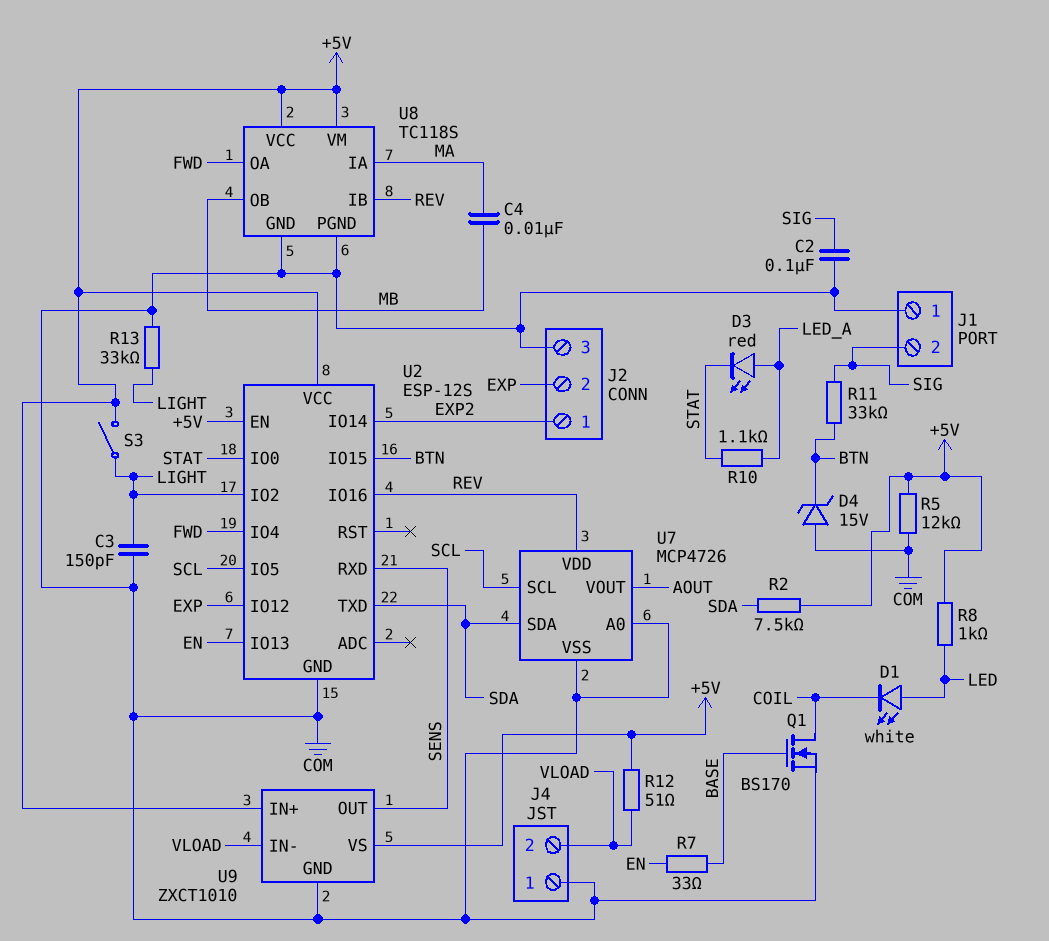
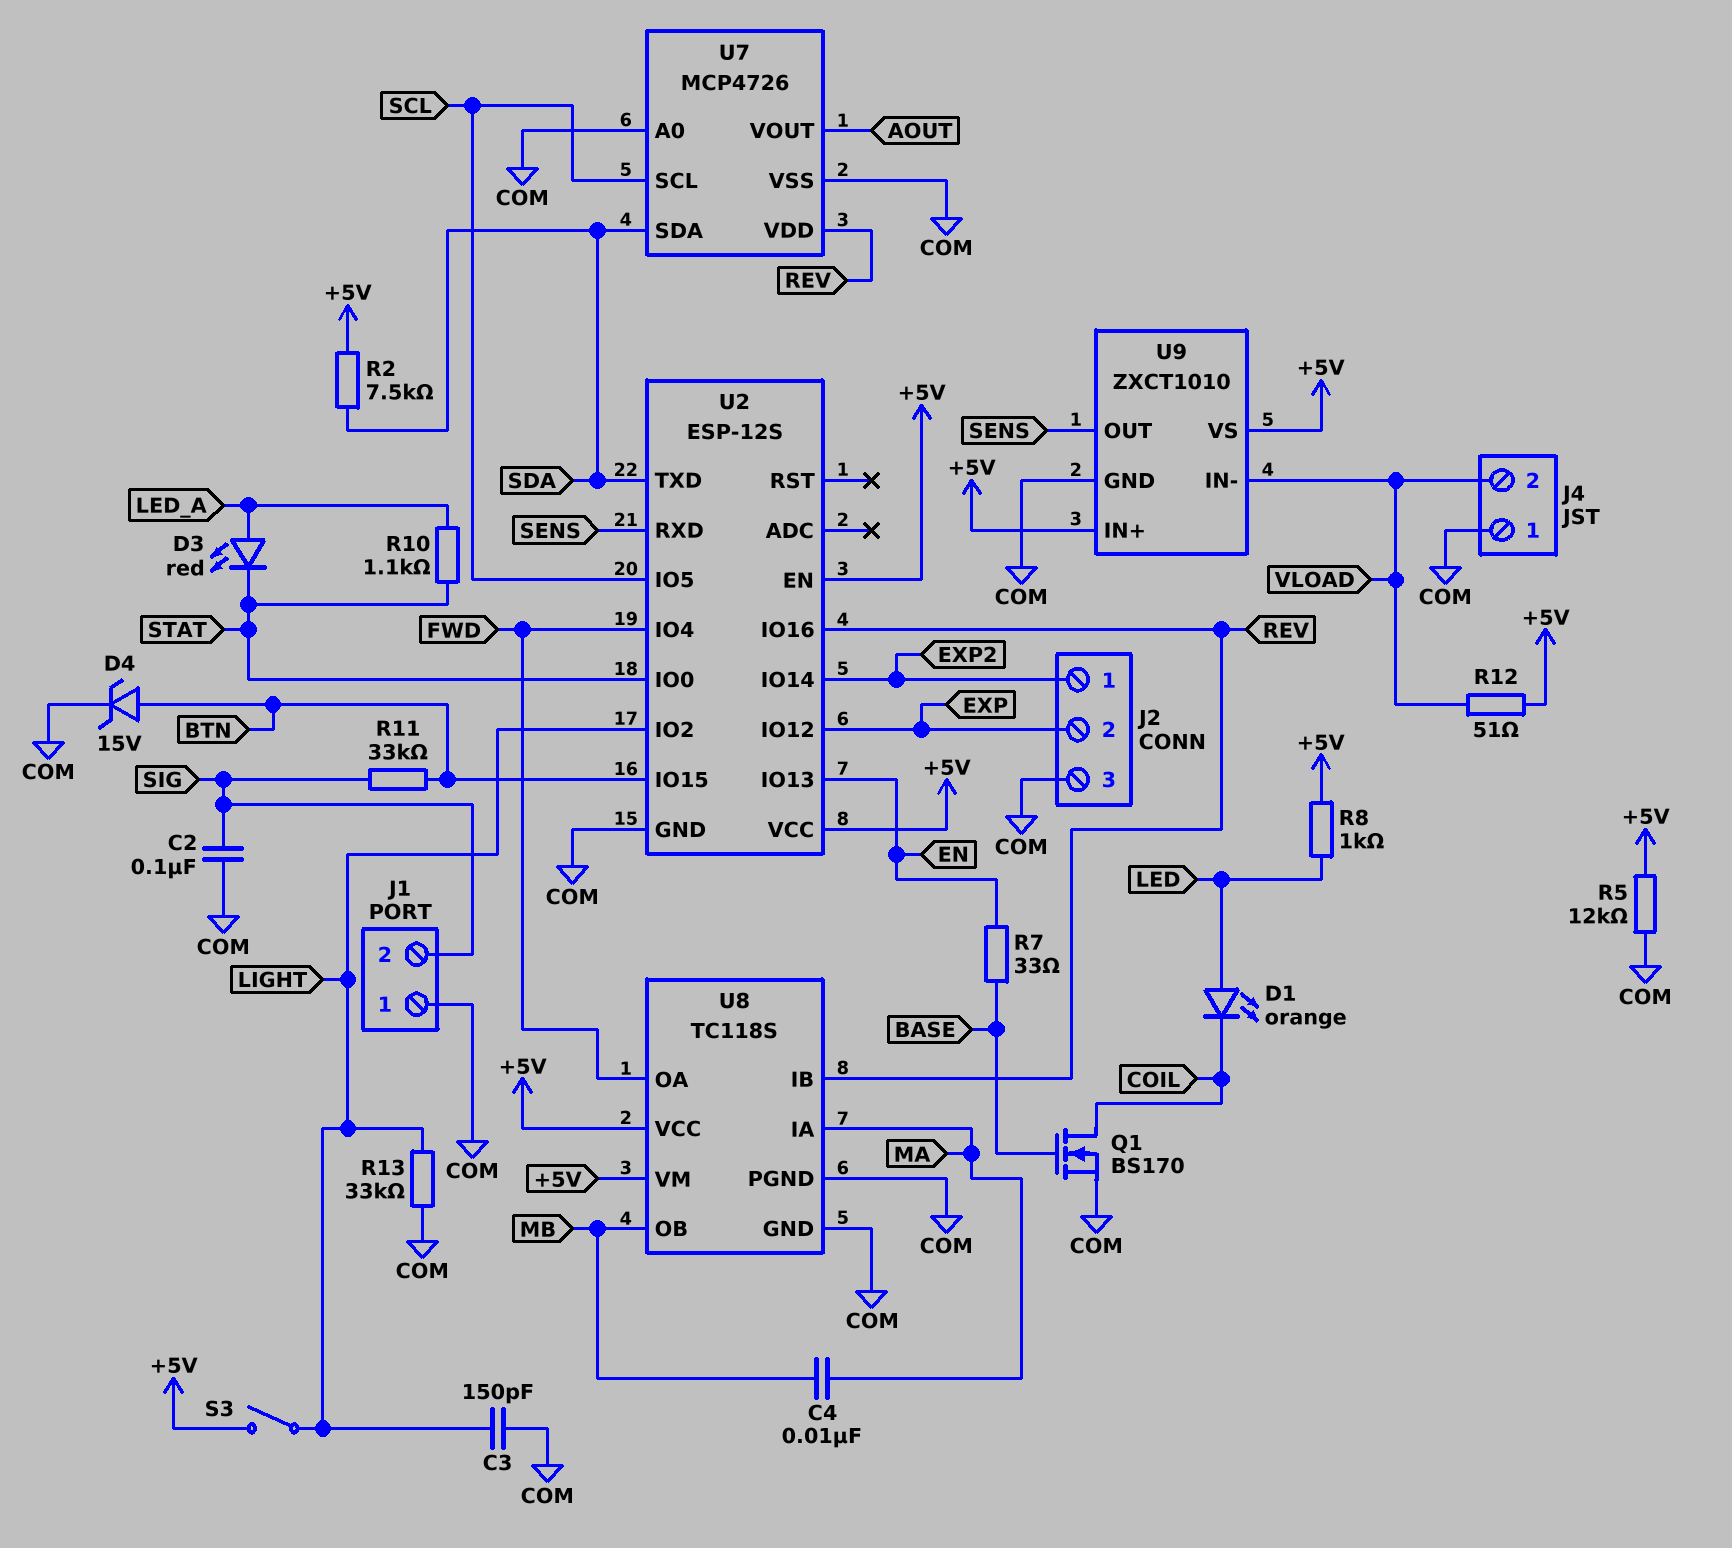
D1: LED white (A LED, K COIL) -> LED orange (A LED, K COIL)
D4: zener 15V (A COM, K BTN) -> zener 15V (A BTN, K COM)

